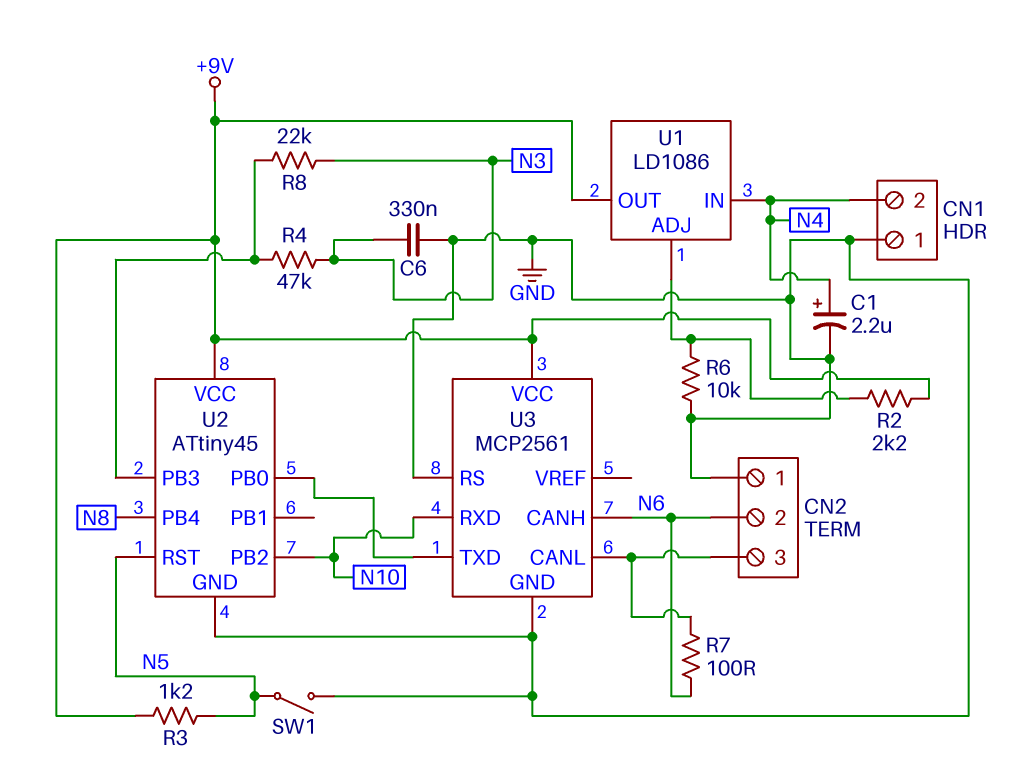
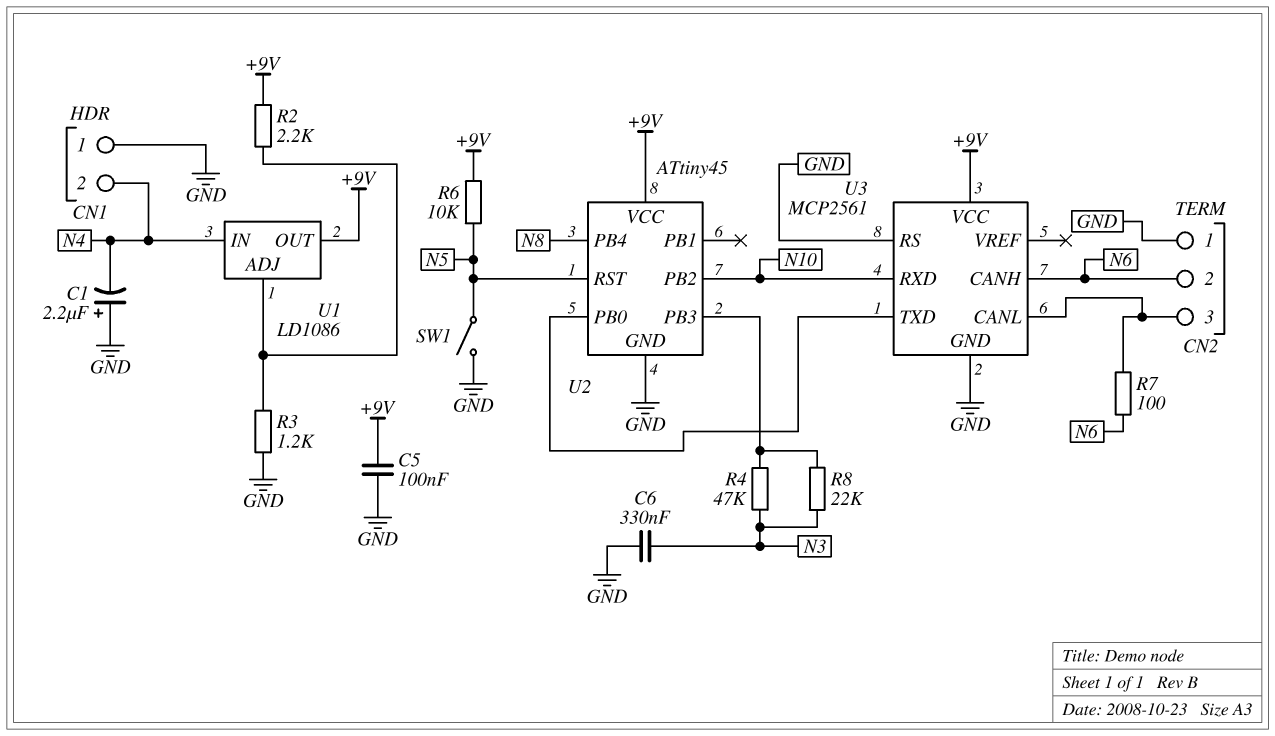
C1: 2.2uF (plus N4, minus GND) -> 2.2uF (plus GND, minus N4)
C5: none -> 100nF (+9V, GND)
R3: 1.2k (+9V, N5) -> 1.2k (GND, U1/ADJ)
R6: 10k (GND, U1/ADJ) -> 10k (+9V, N5)

